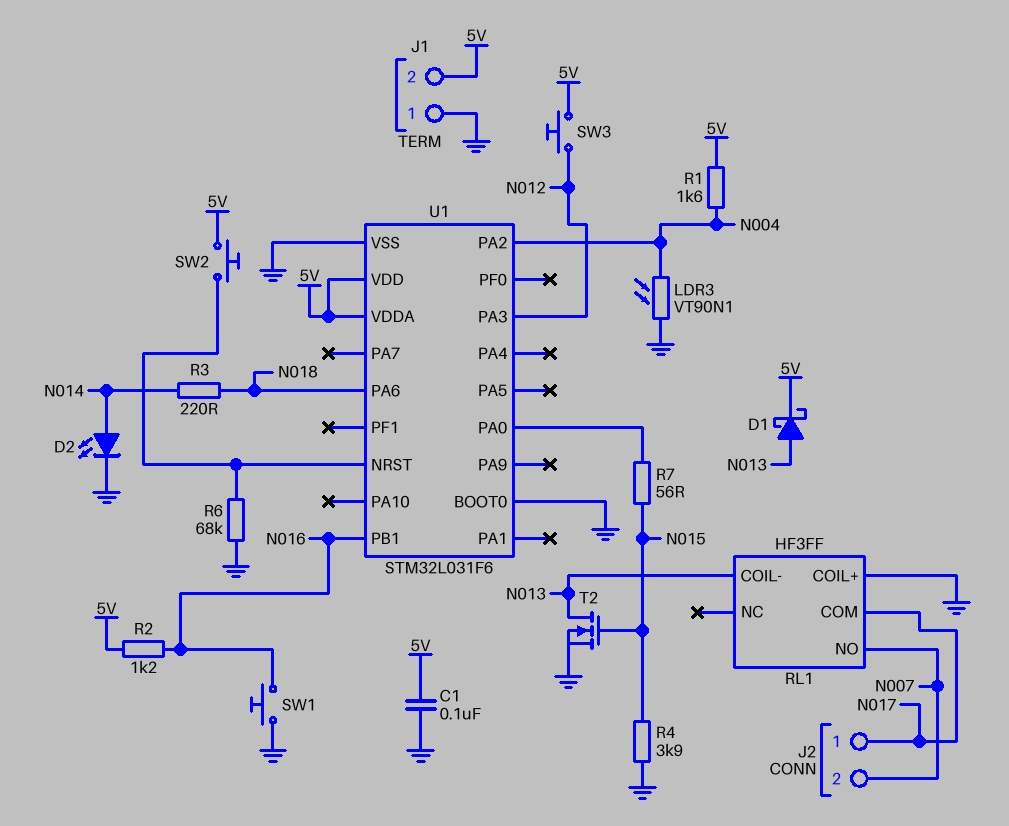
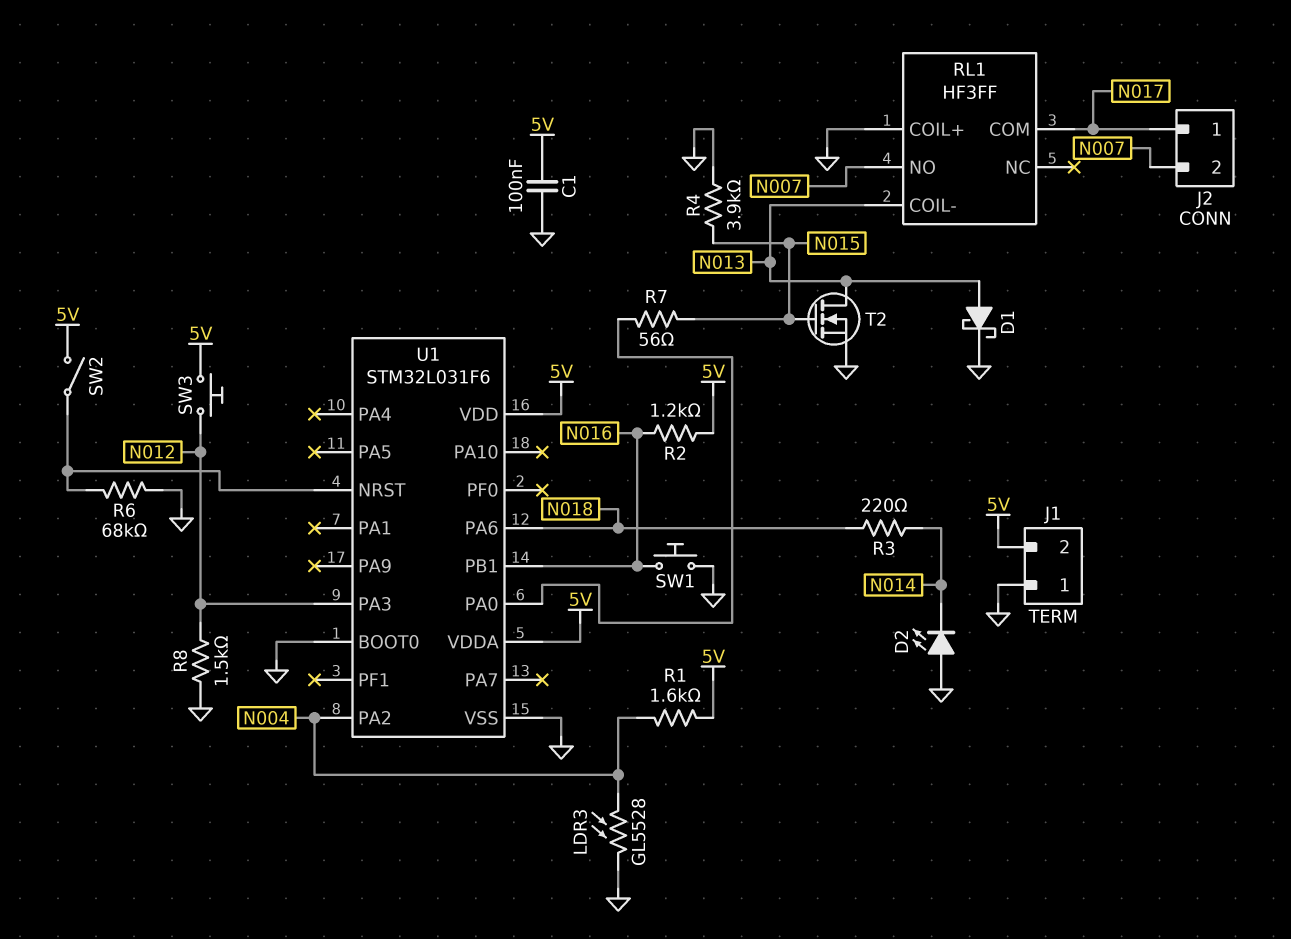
D1: schottky (A N013, K 5V) -> schottky (A N013, K GND)
D2: LED (A N014, K GND) -> LED (A GND, K N014)
LDR3: VT90N1 (GND, N004) -> GL5528 (GND, N004)
R8: none -> 1.5k (GND, N012)
SW2: button (5V, U1/NRST) -> switch (5V, U1/NRST)

